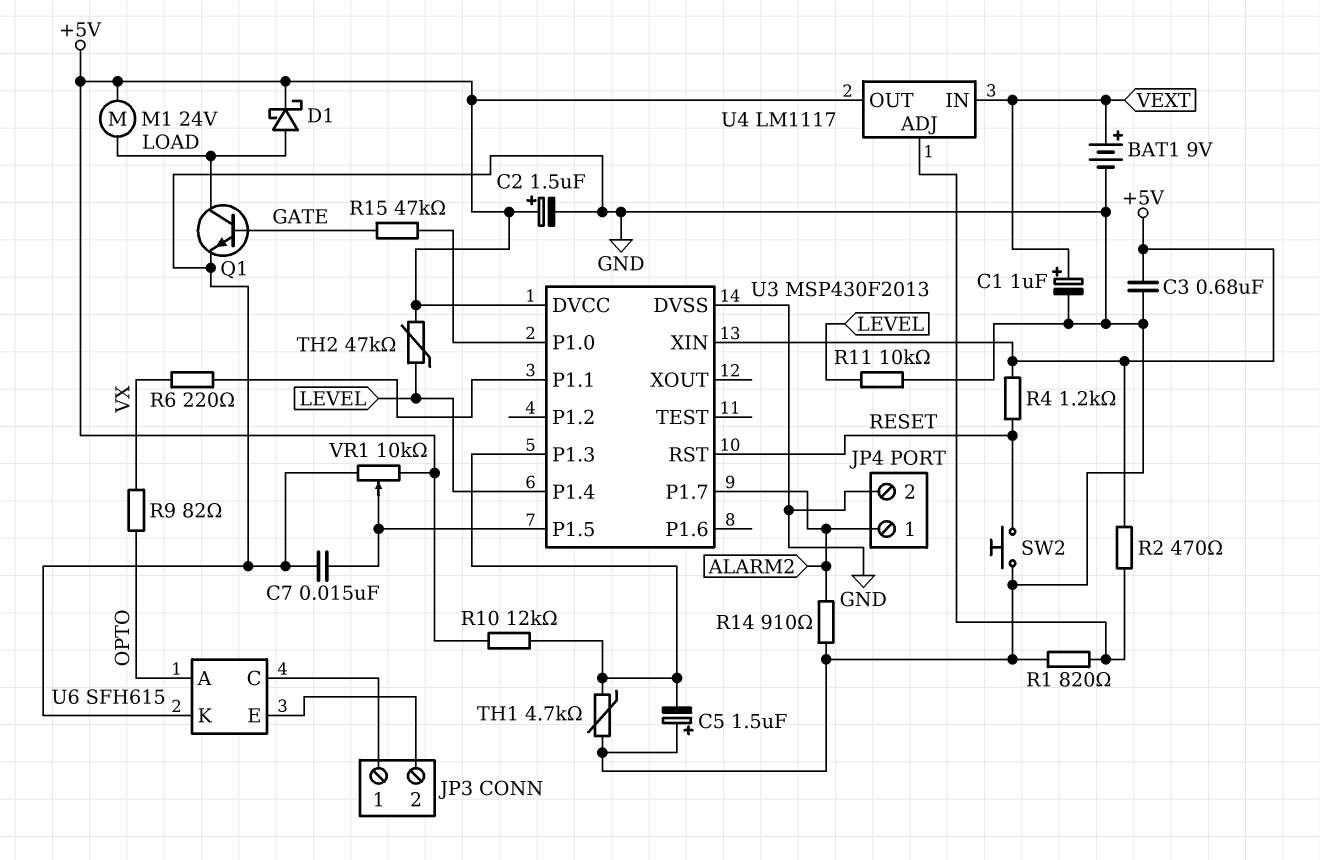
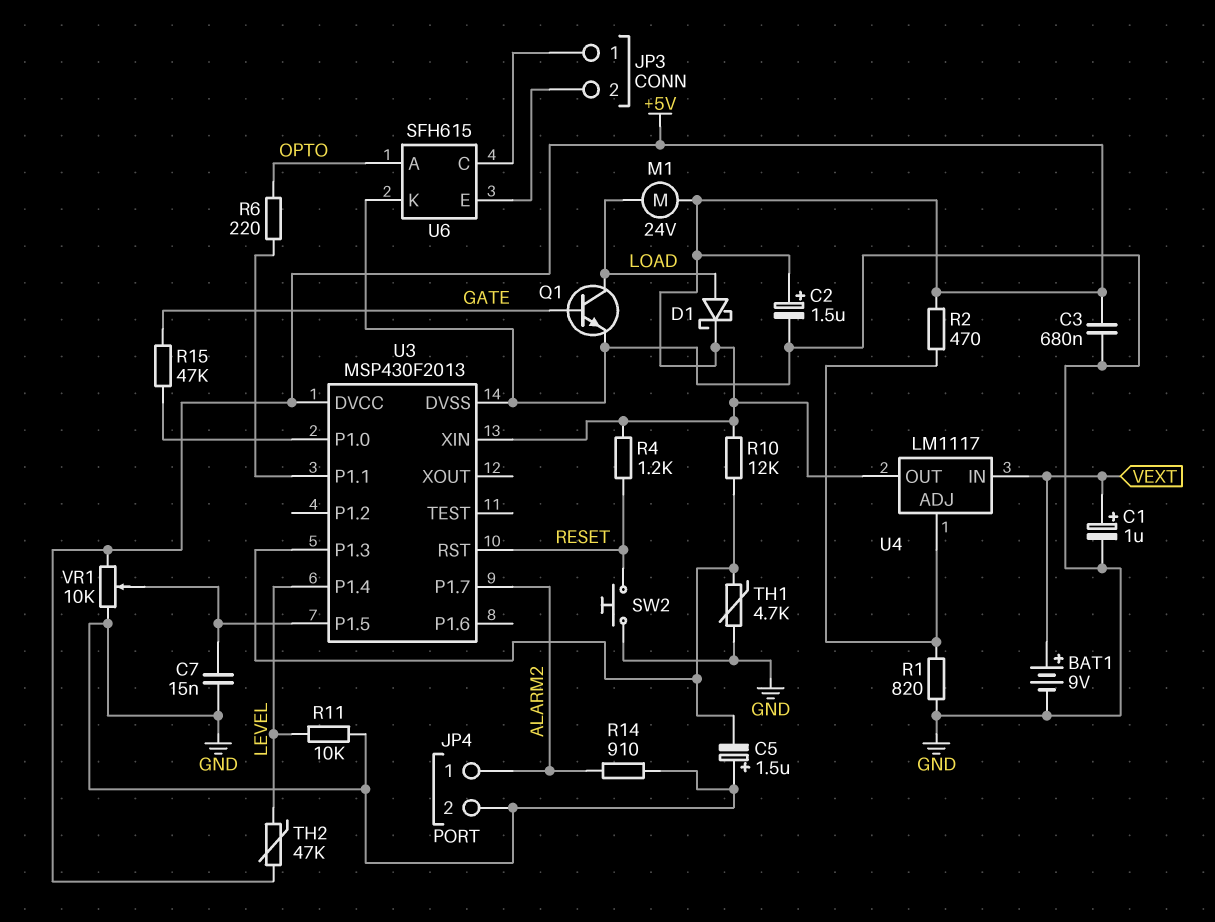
R6: 220 (U3/P1.1, VX) -> 220 (OPTO, U3/P1.1)
R9: 82 (OPTO, VX) -> none

